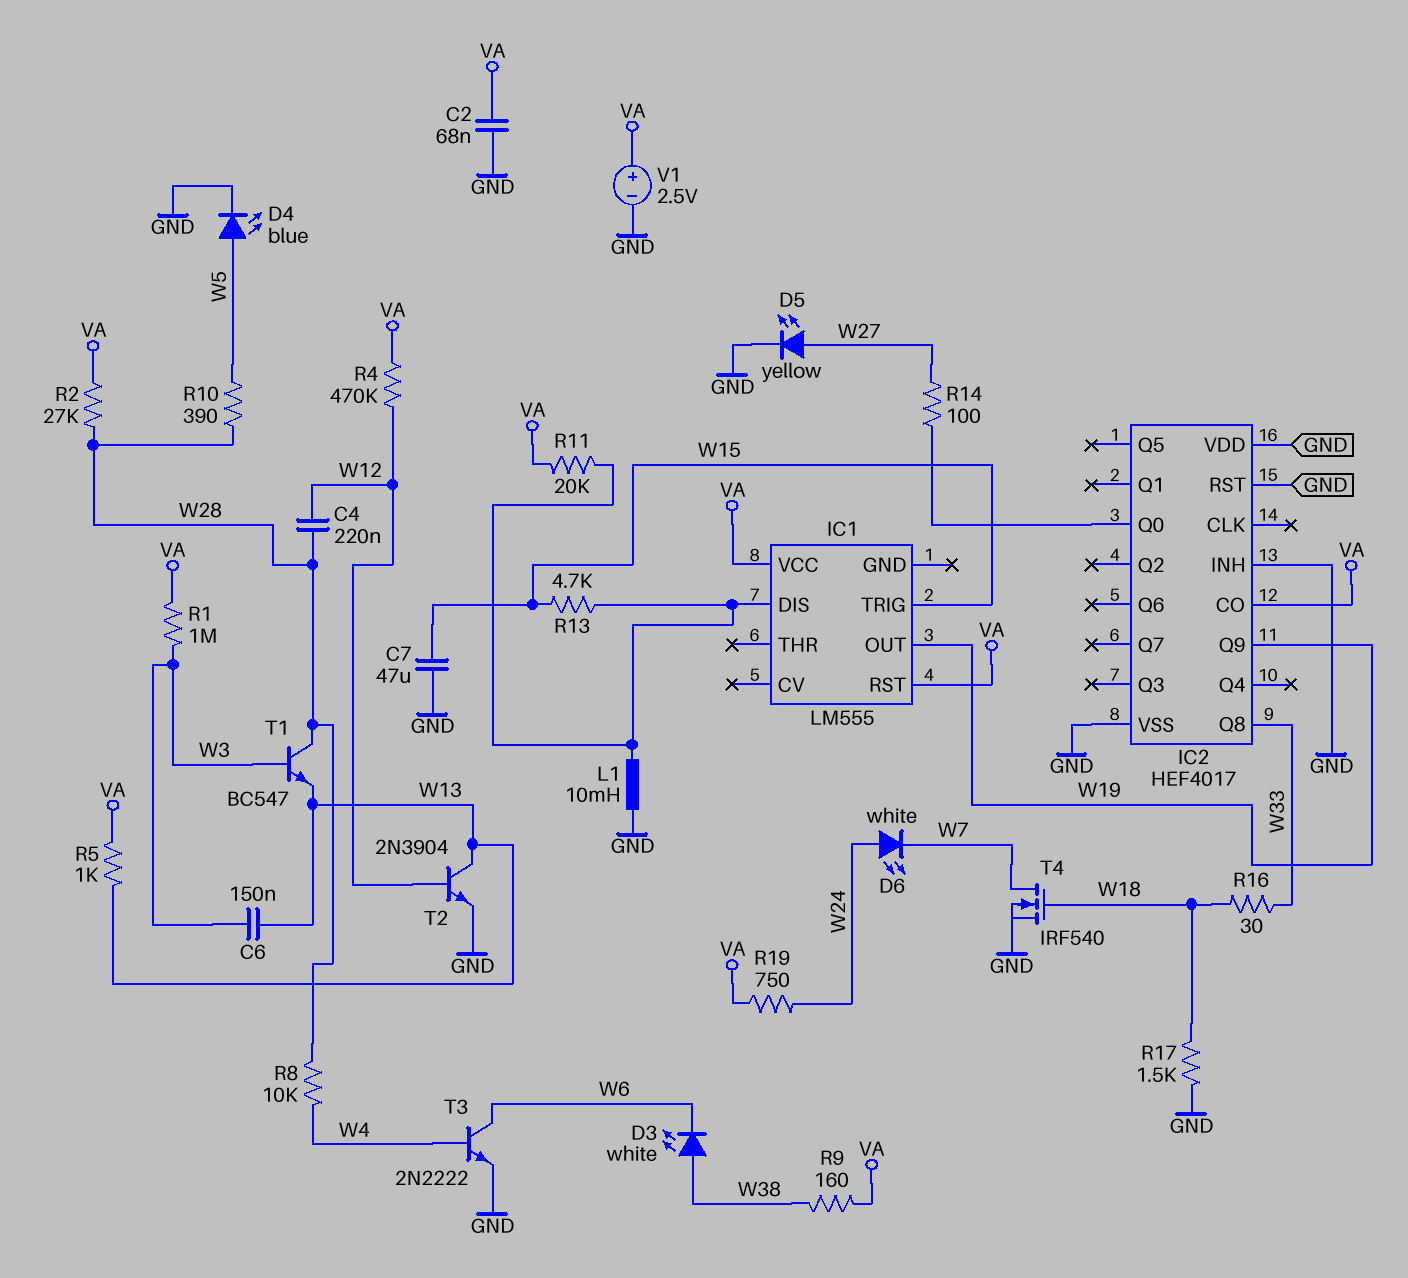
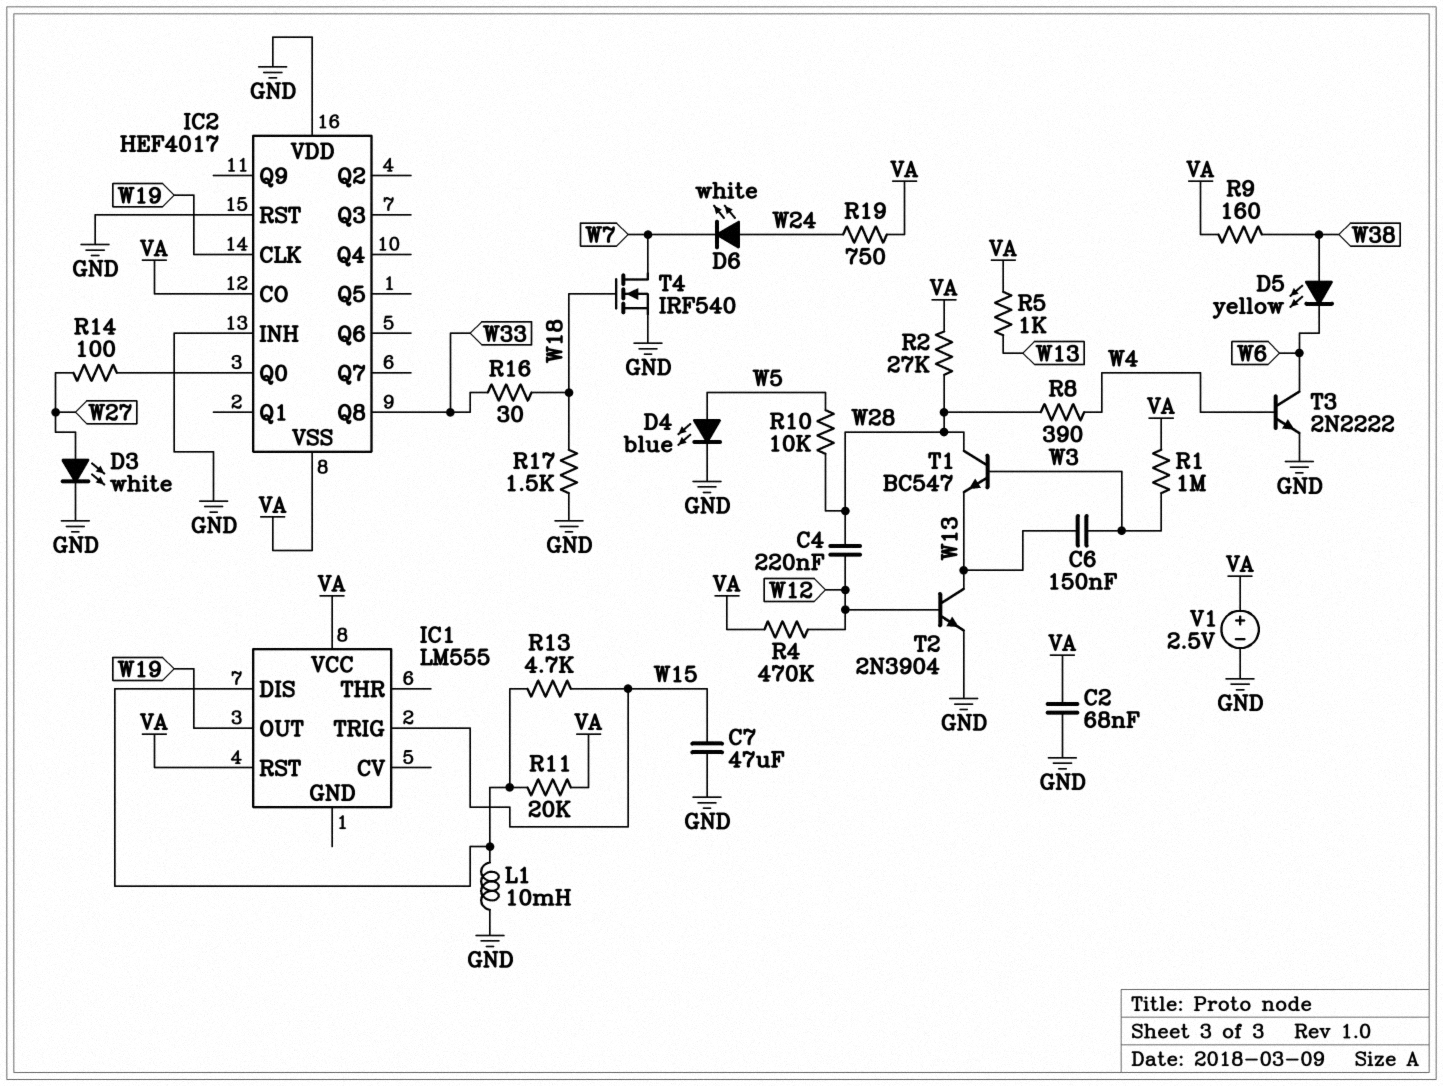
D3: LED white (A W38, K W6) -> LED white (A W27, K GND)
D5: LED yellow (A W27, K GND) -> LED yellow (A W38, K W6)
IC2 pin CLK: none -> W19
IC2 pin Q9: W19 -> none
IC2 pin VSS: GND -> VA
R8: 10k (W4, W28) -> 390 (W4, W28)
R10: 390 (W5, W28) -> 10k (W5, W28)

